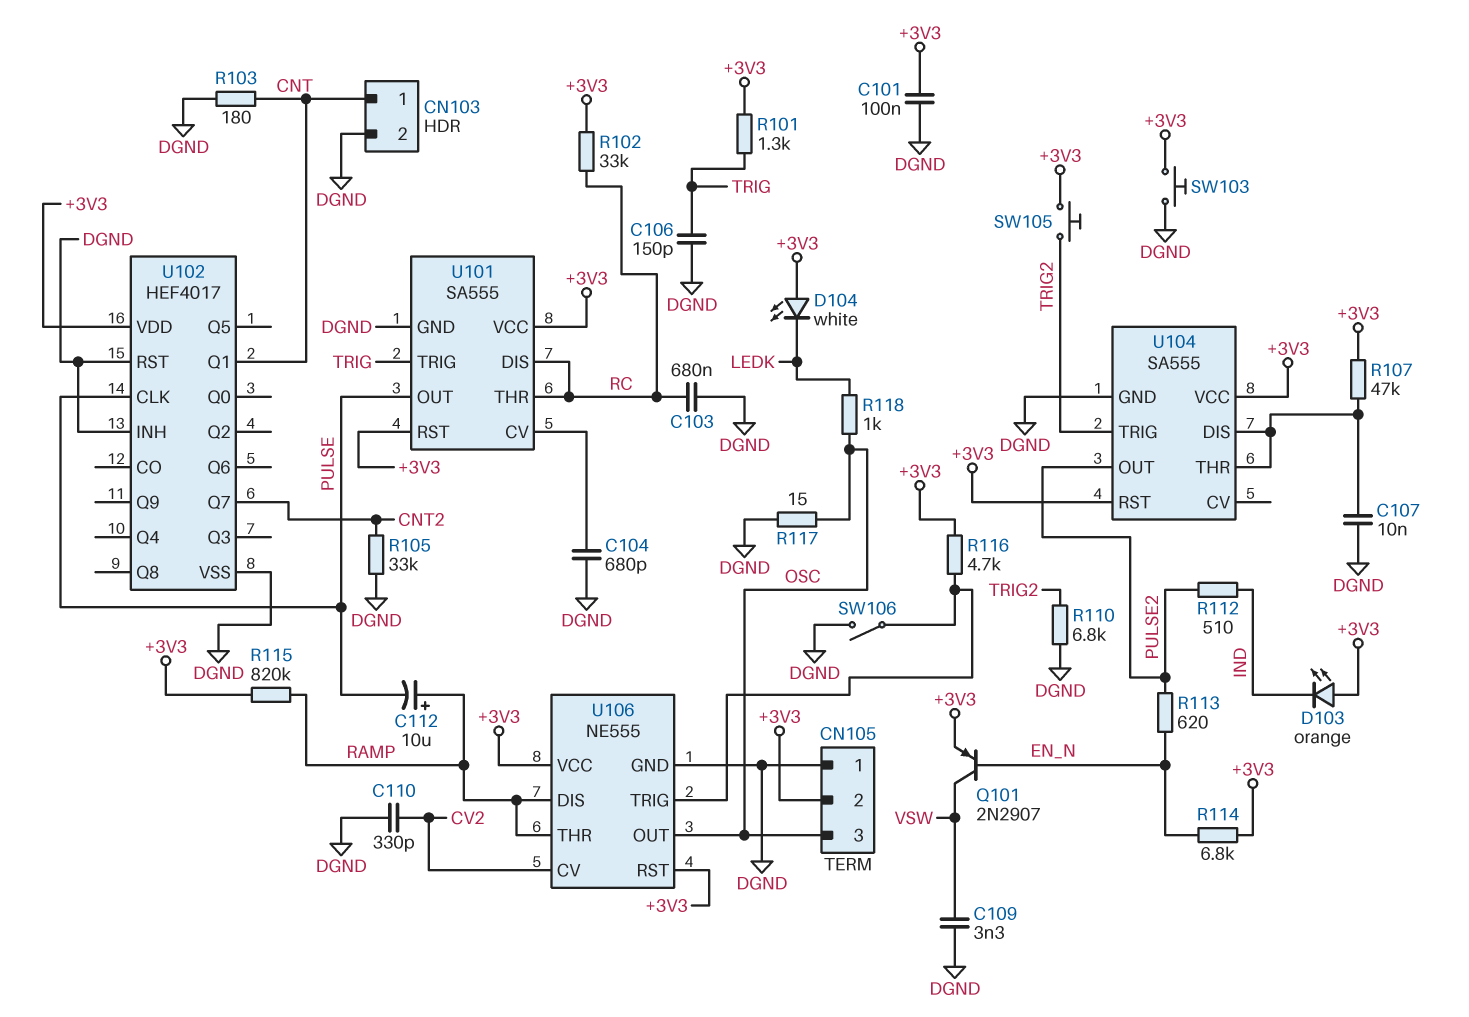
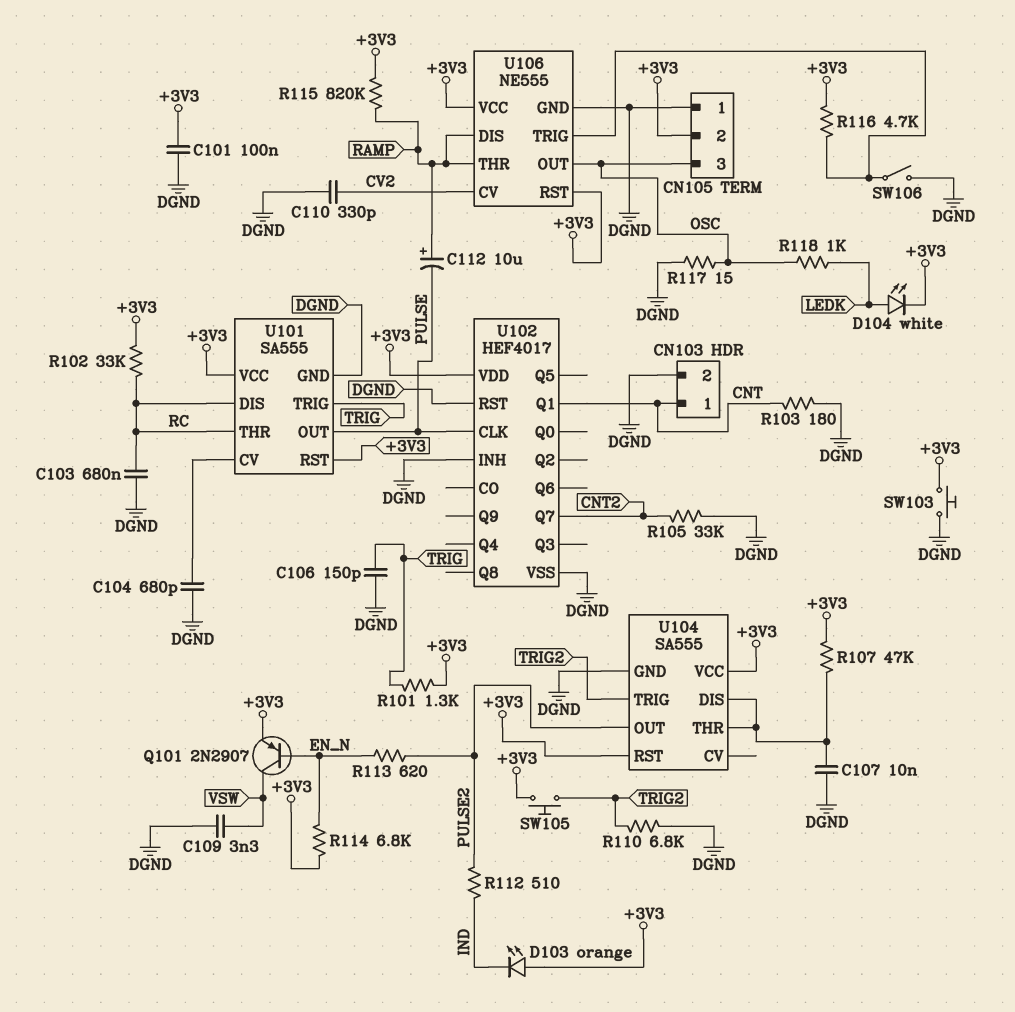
D104: LED white (A +3V3, K LEDK) -> LED white (A LEDK, K +3V3)

